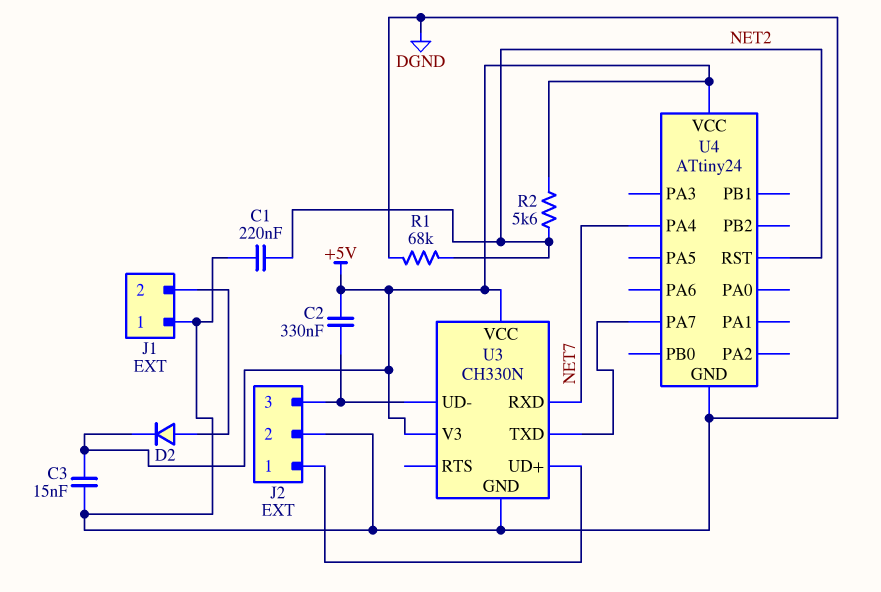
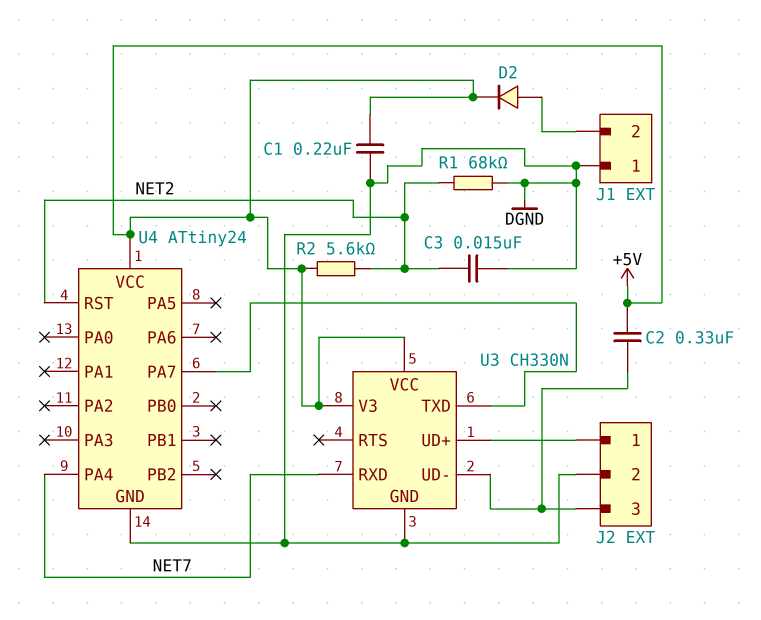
C1: 220nF (DGND, NET2) -> 220nF (+5V, DGND)
C3: 15nF (+5V, DGND) -> 15nF (DGND, NET2)

